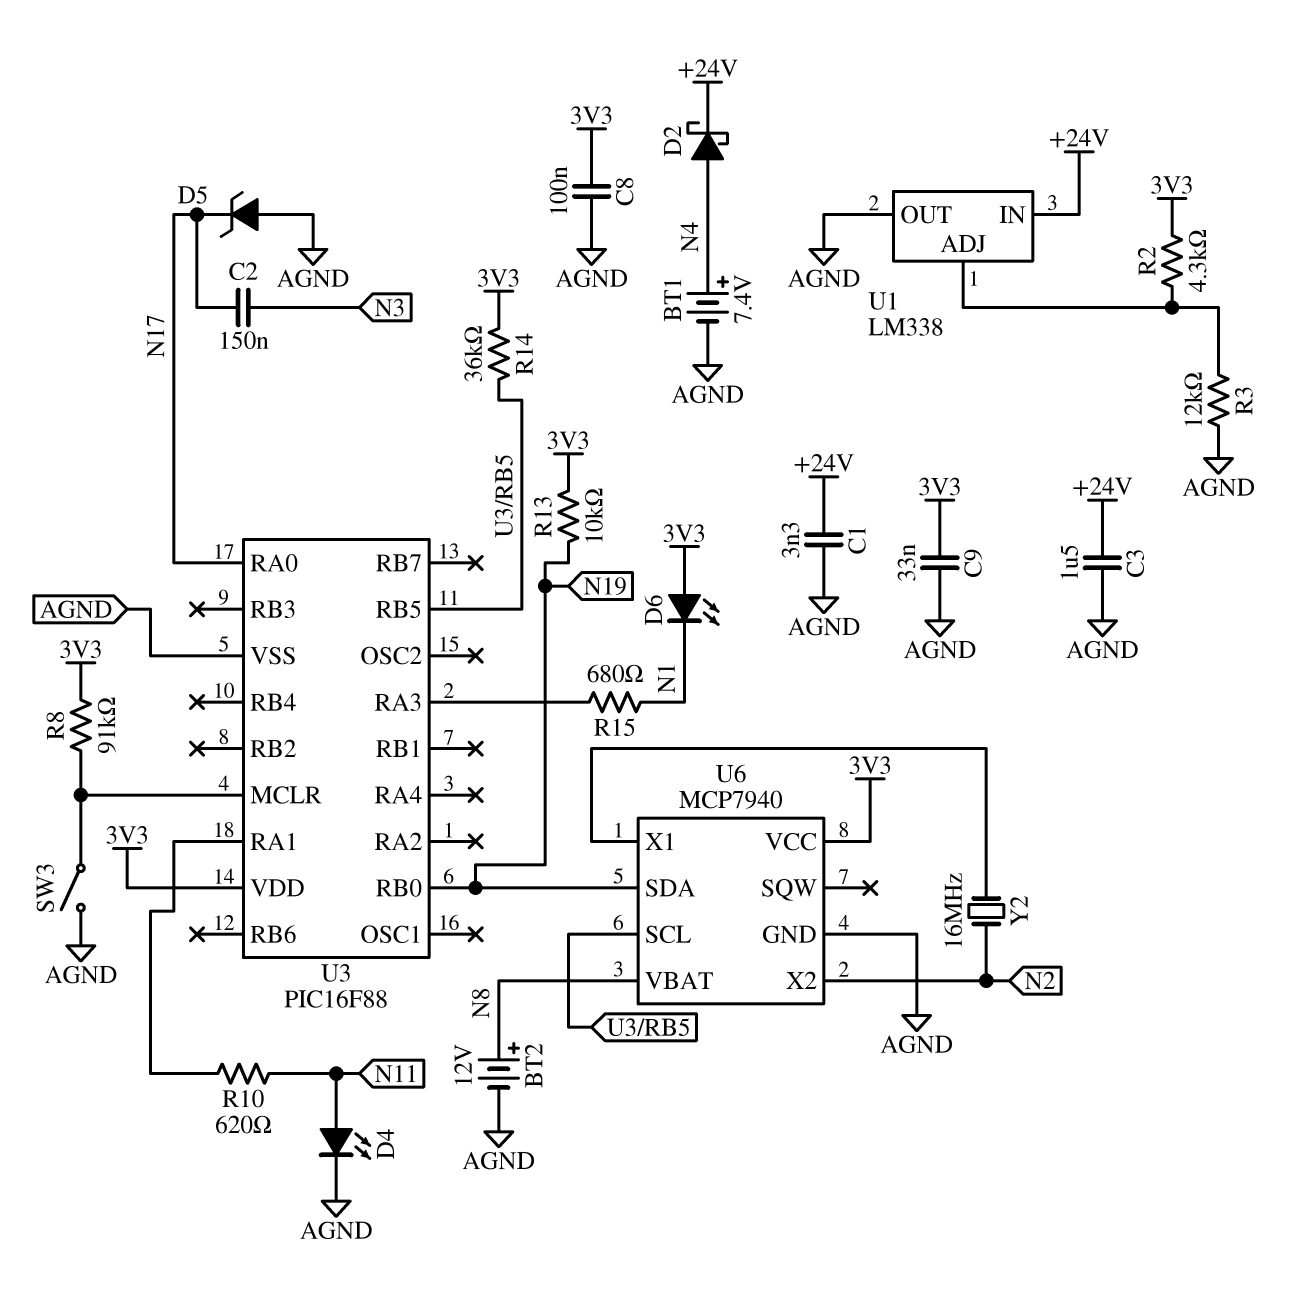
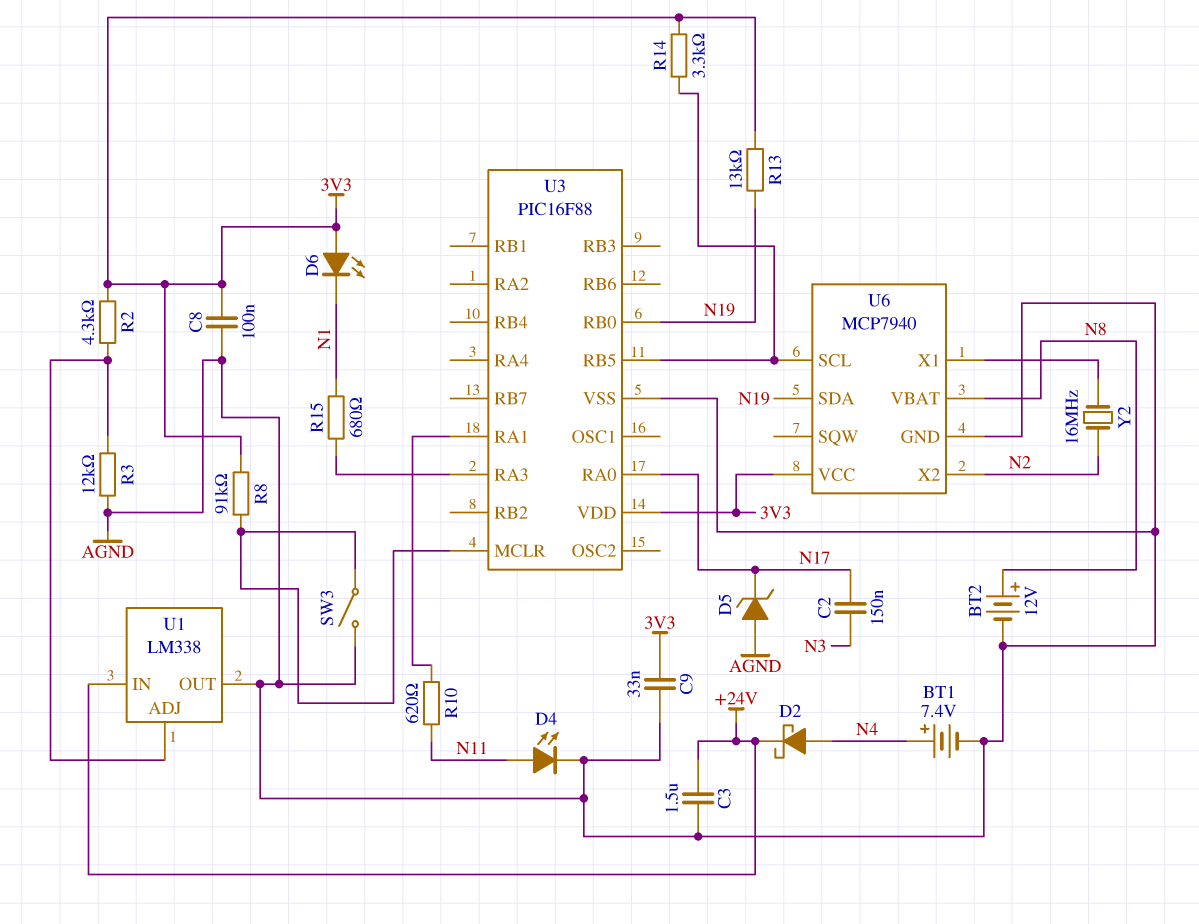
C1: 3.3nF (+24V, AGND) -> none
R13: 10k (3V3, N19) -> 13k (3V3, N19)
R14: 36k (3V3, U3/RB5) -> 3.3k (3V3, U3/RB5)

